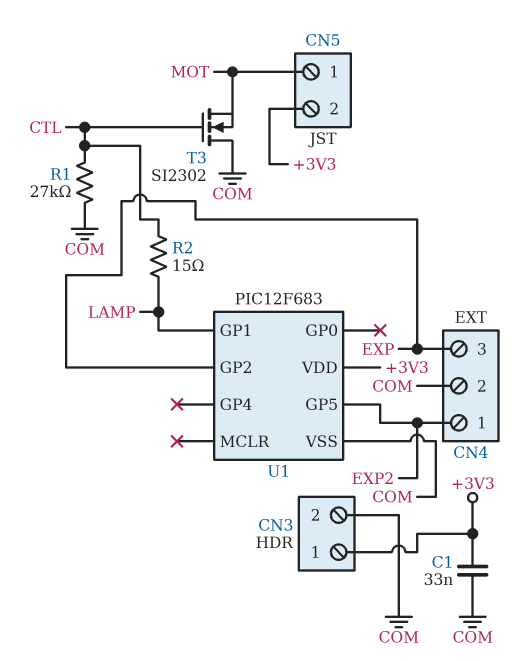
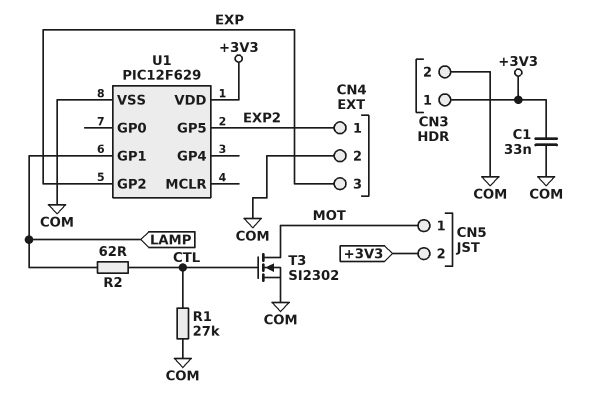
R2: 15 (CTL, LAMP) -> 62 (CTL, LAMP)
T3: NMOS SI2302 (G CTL, D COM, S MOT) -> NMOS SI2302 (G CTL, D MOT, S COM)
U1: PIC12F683 -> PIC12F629

